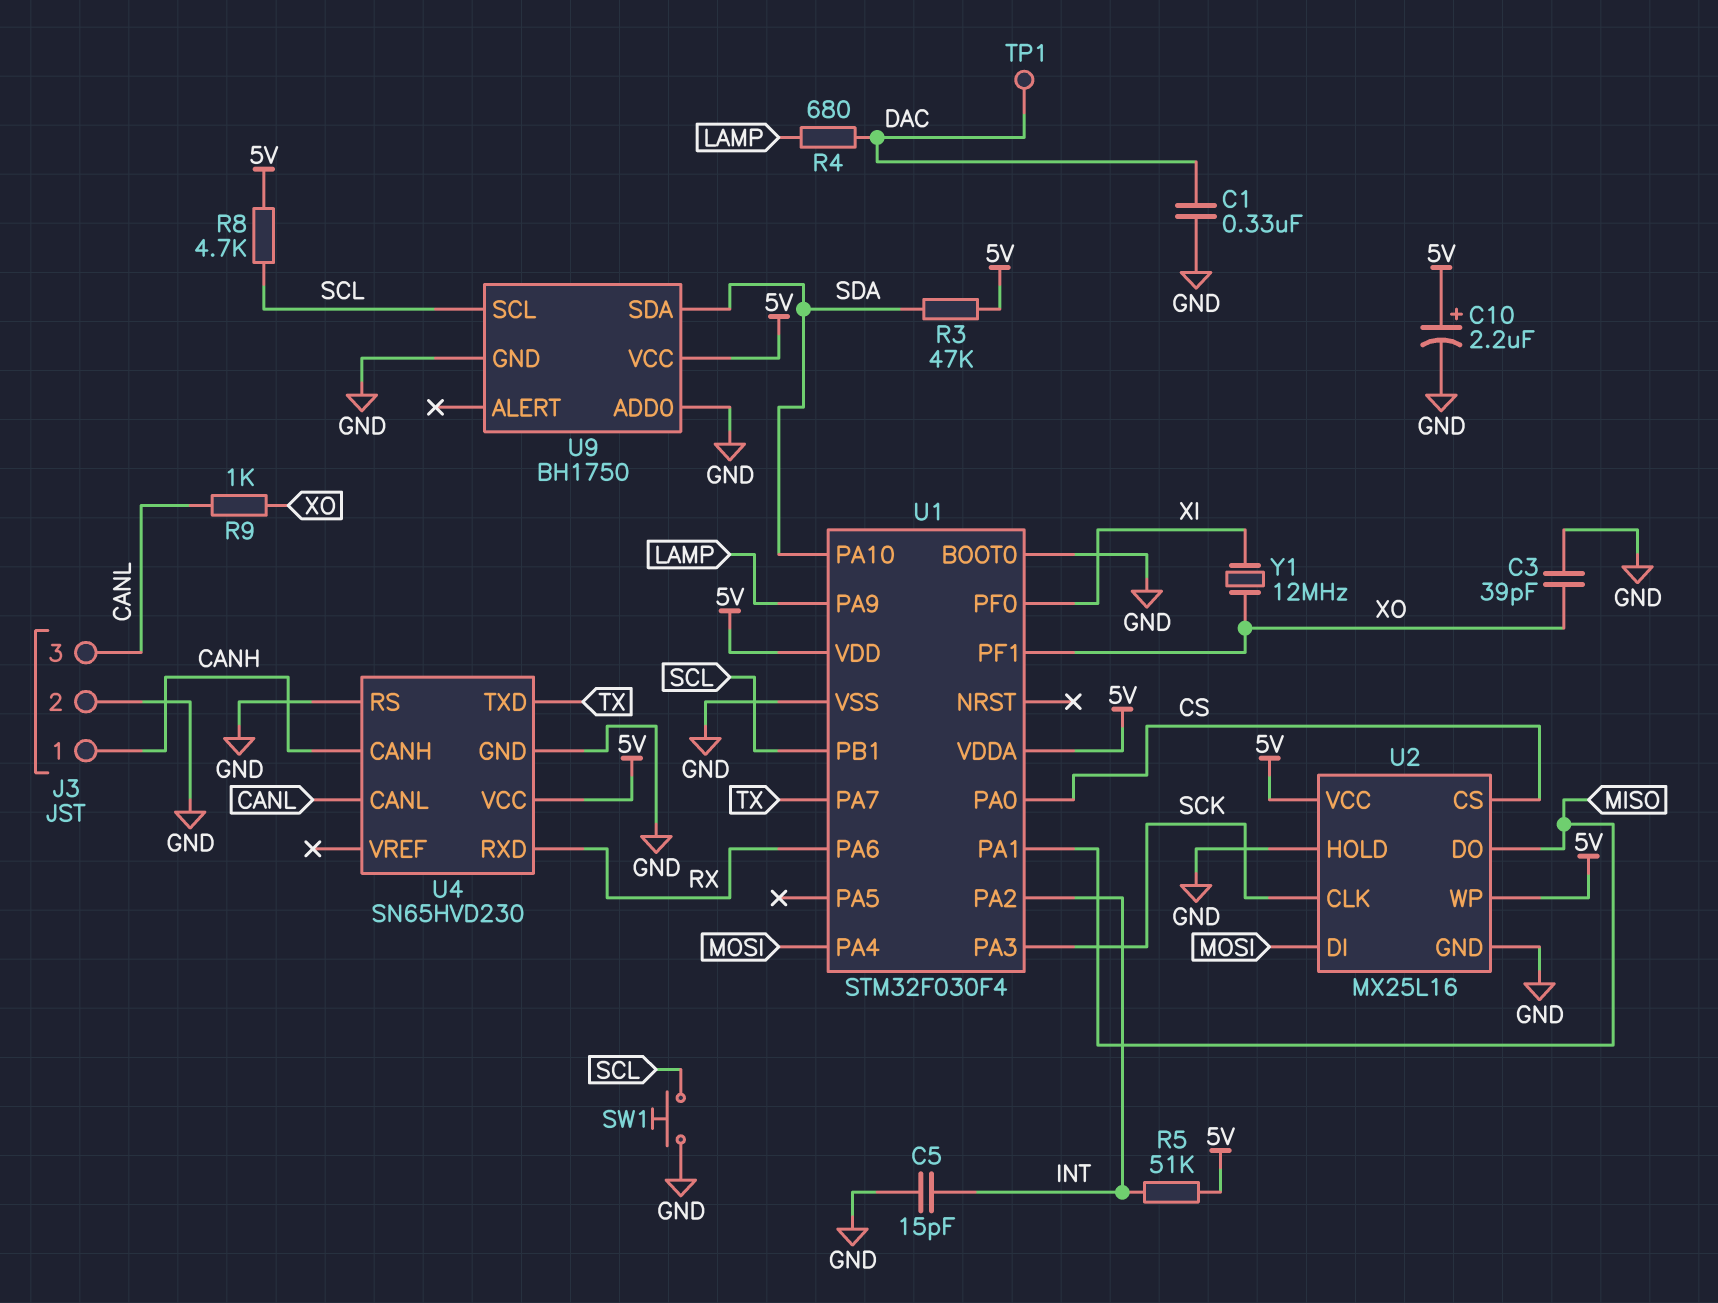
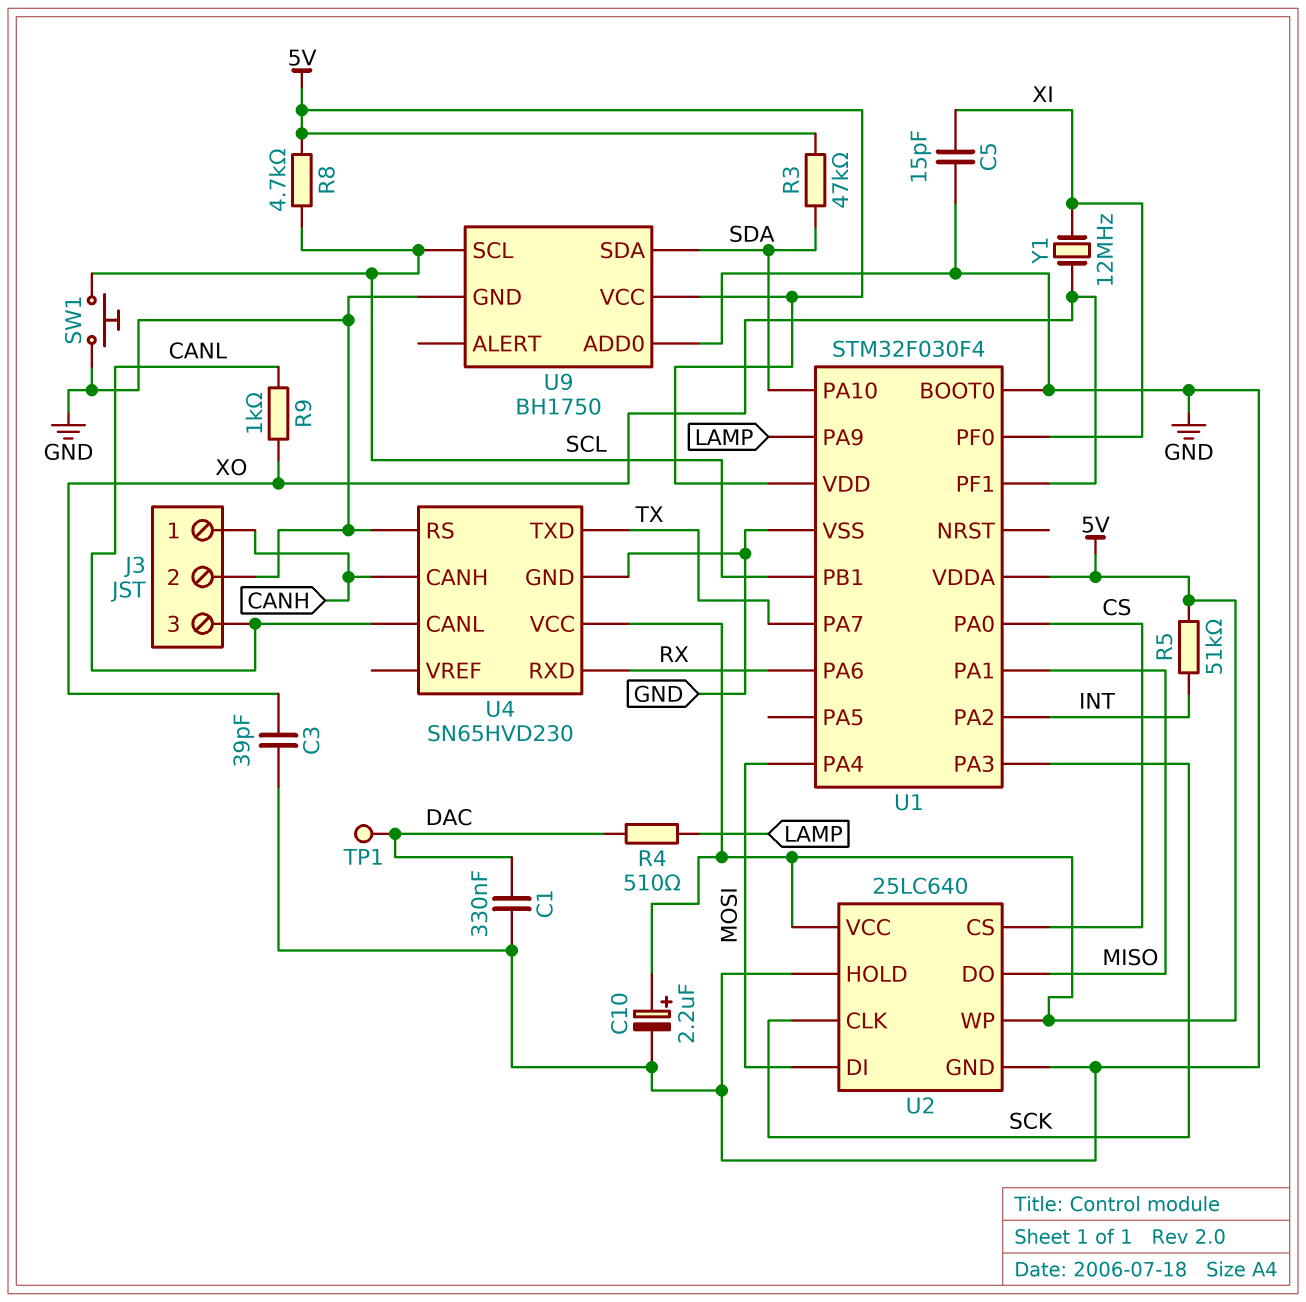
C5: 15pF (GND, INT) -> 15pF (GND, XI)
R4: 680 (DAC, LAMP) -> 510 (DAC, LAMP)
U2: MX25L16 -> 25LC640

